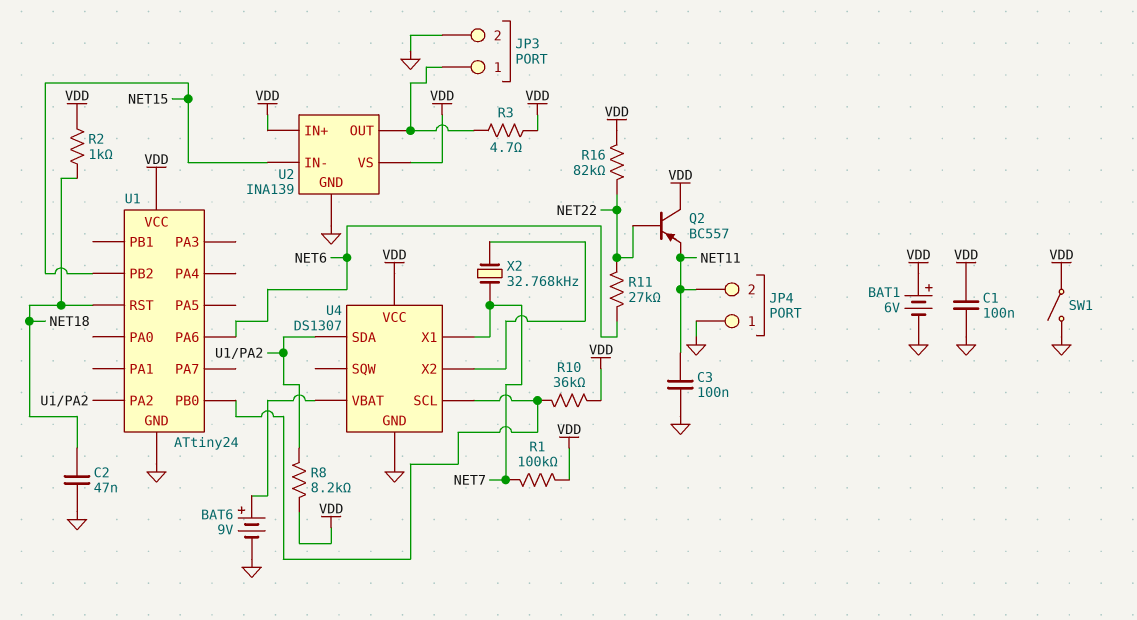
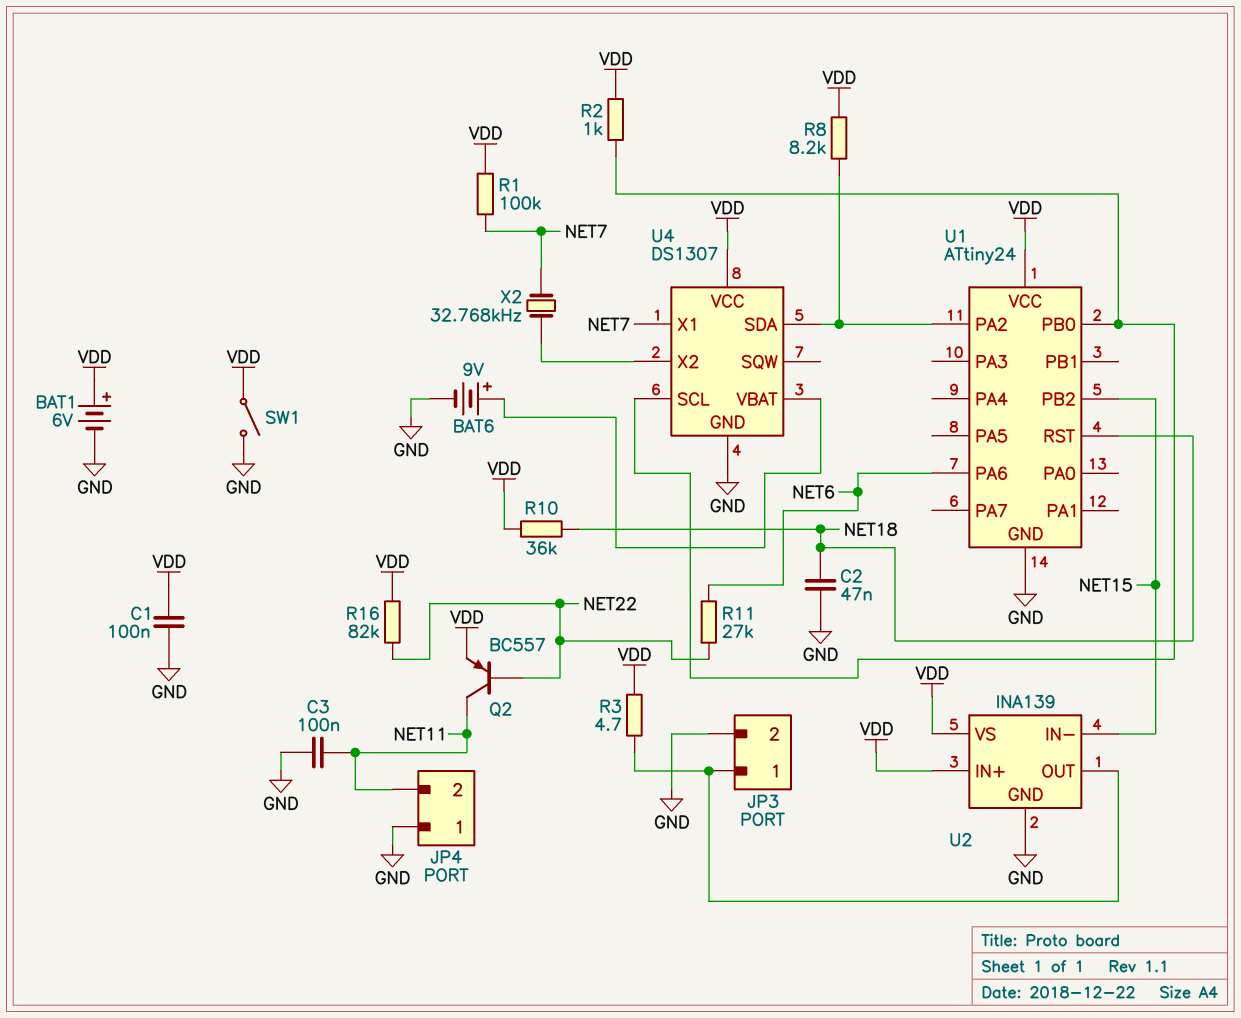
Q2: PNP BC557 (B NET22, C VDD, E NET11) -> PNP BC557 (B NET22, C NET11, E VDD)
R2: 1k (NET18, VDD) -> 1k (U1/PB0, VDD)
R10: 36k (U1/PB0, VDD) -> 36k (NET18, VDD)

